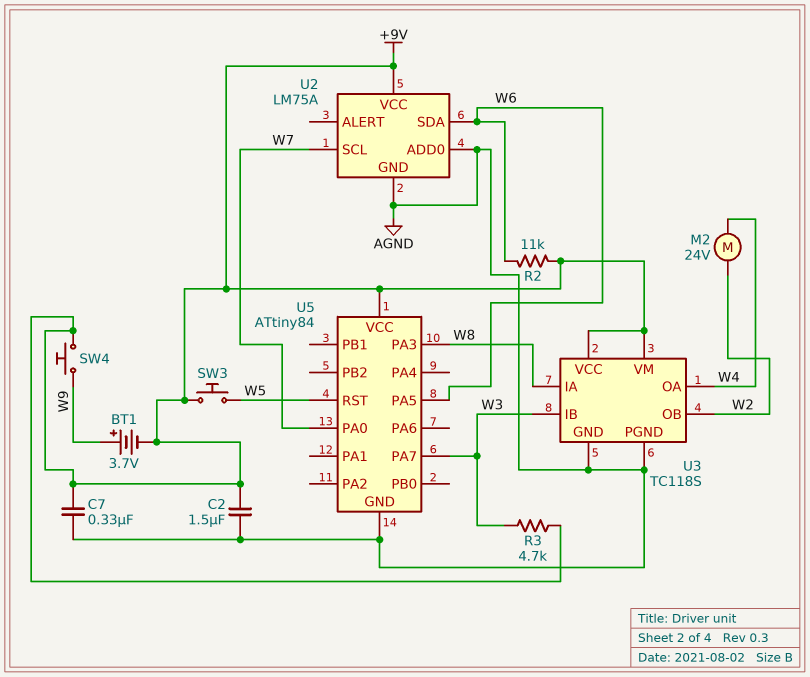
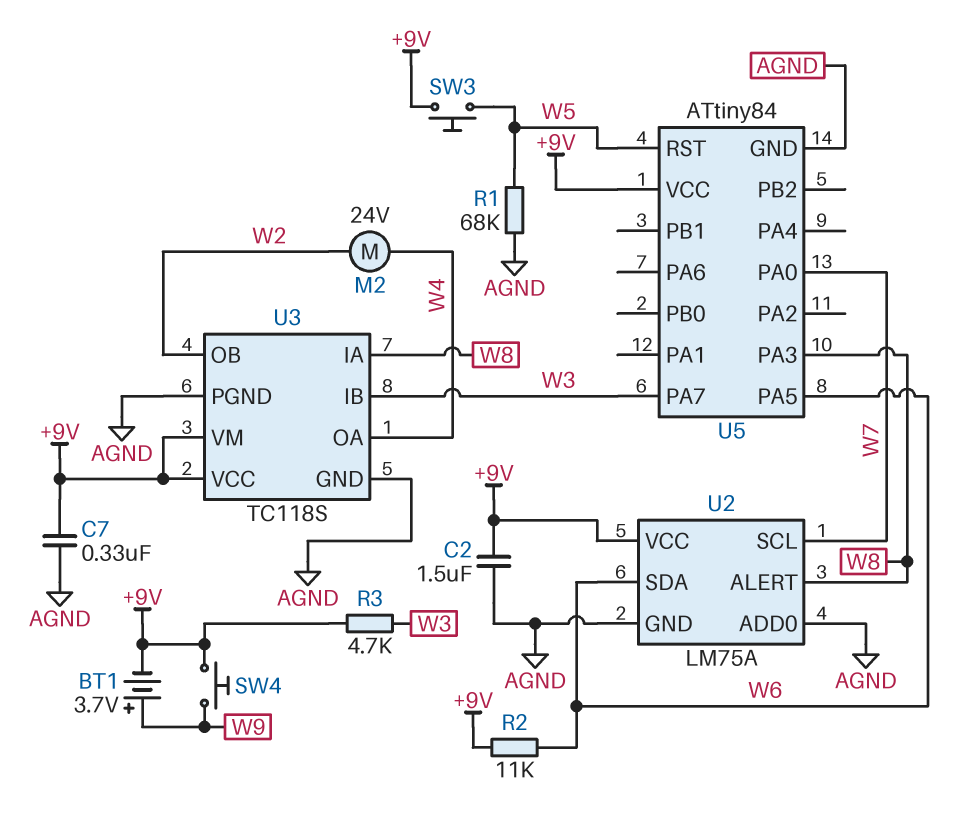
R1: none -> 68k (AGND, W5)
U2 pin ALERT: none -> W8

